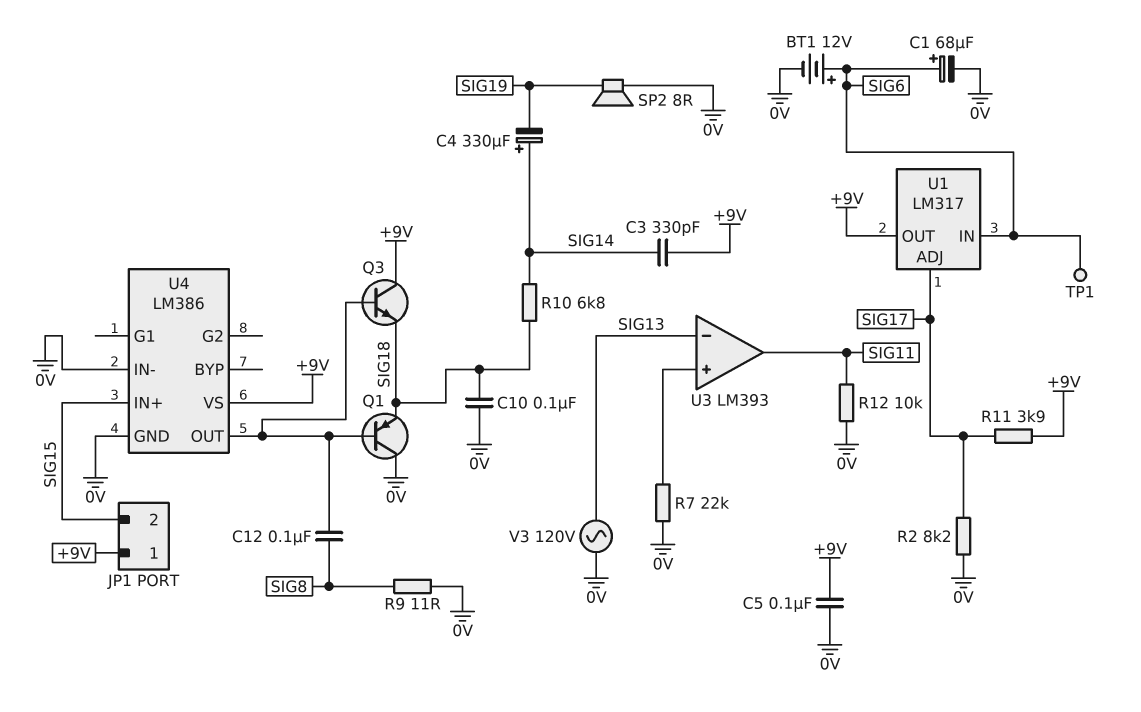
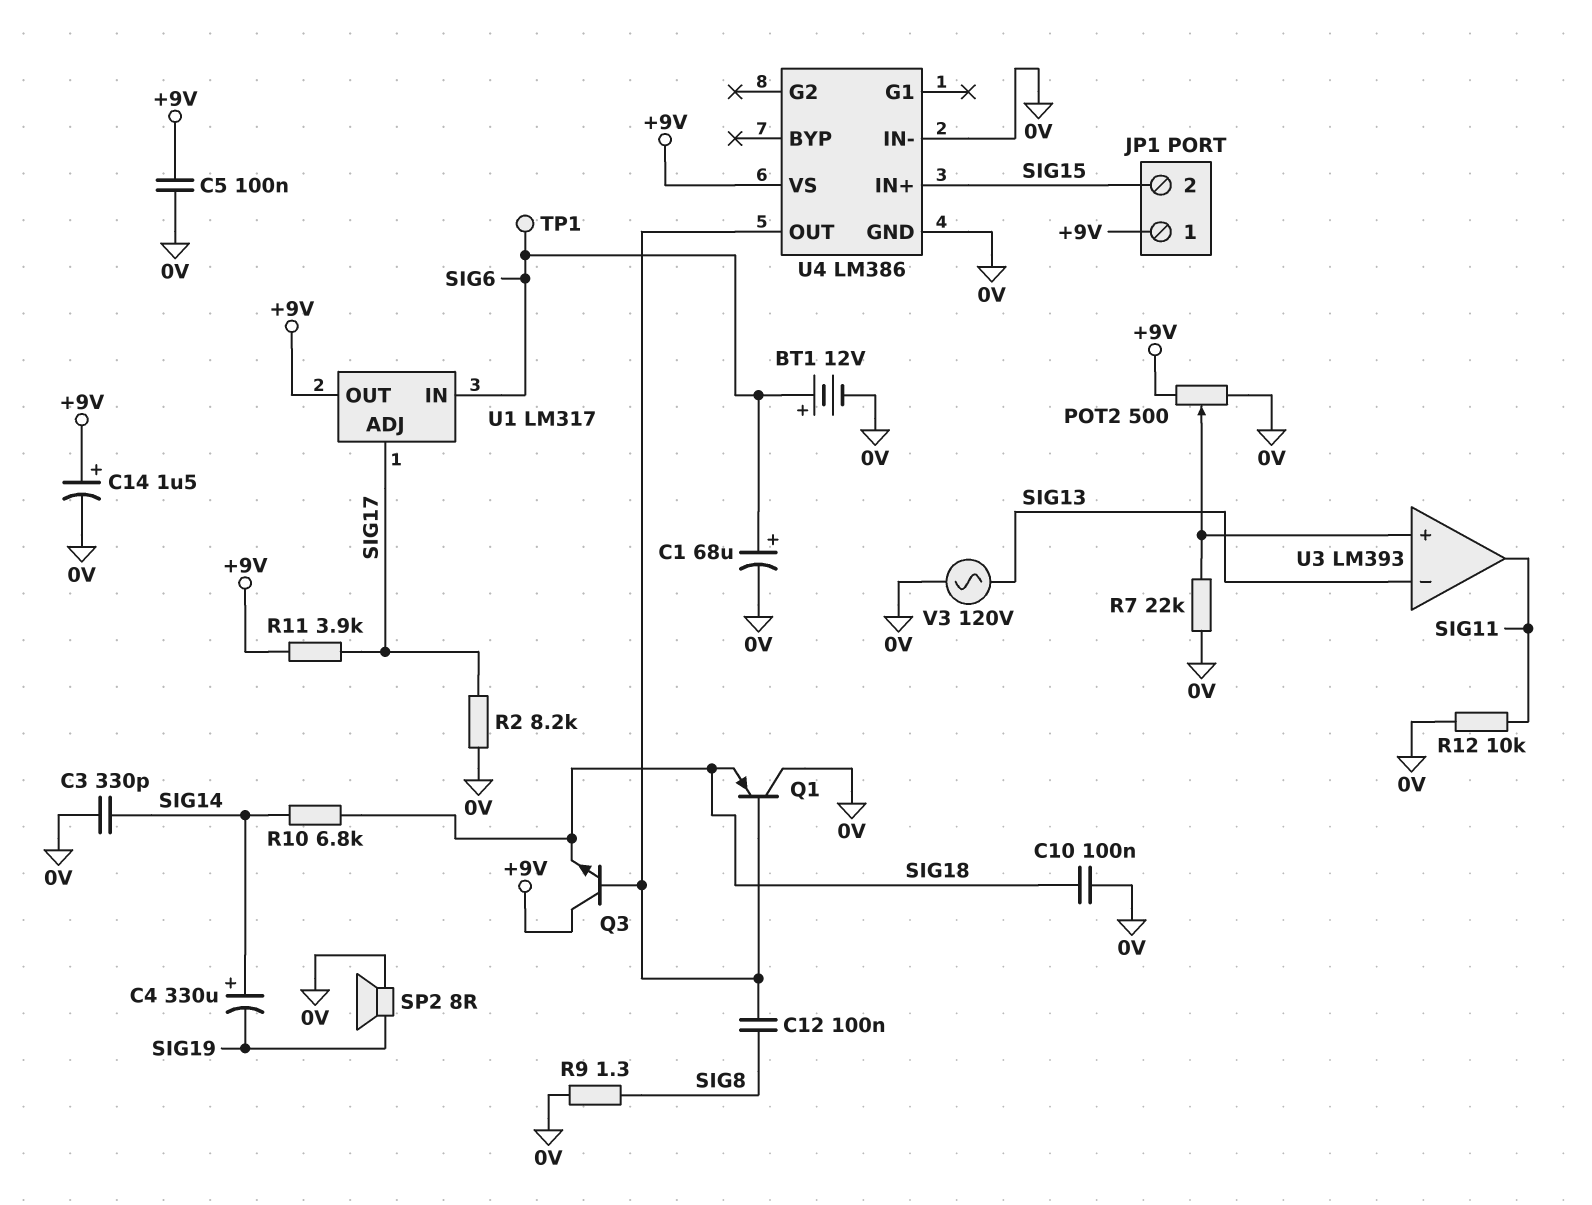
C3: 330pF (+9V, SIG14) -> 330pF (0V, SIG14)
C14: none -> 1.5uF (plus +9V, minus 0V)
POT2: none -> 500 (+9V, 0V, wiper U3/in+)
R9: 11 (0V, SIG8) -> 1.3 (0V, SIG8)

